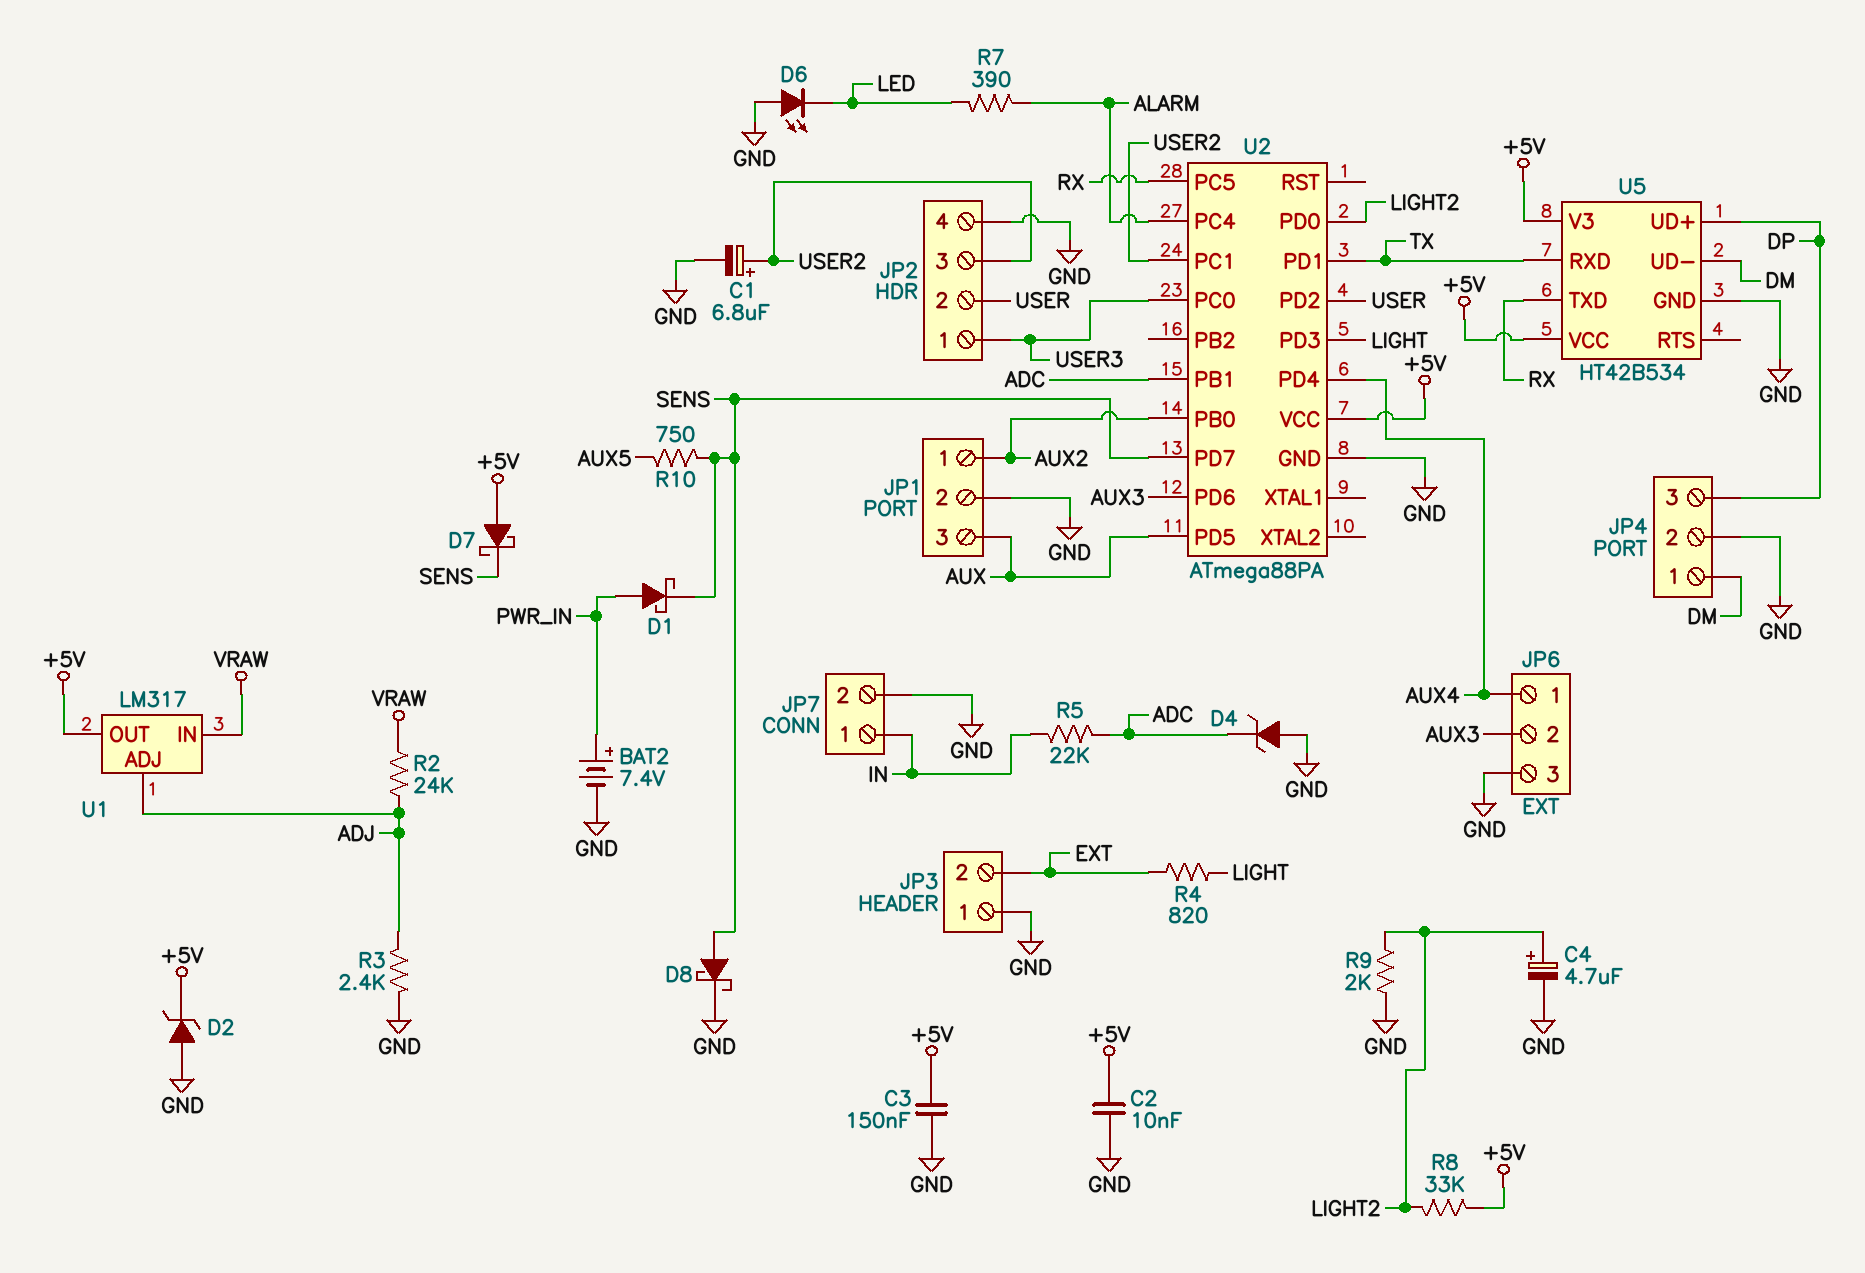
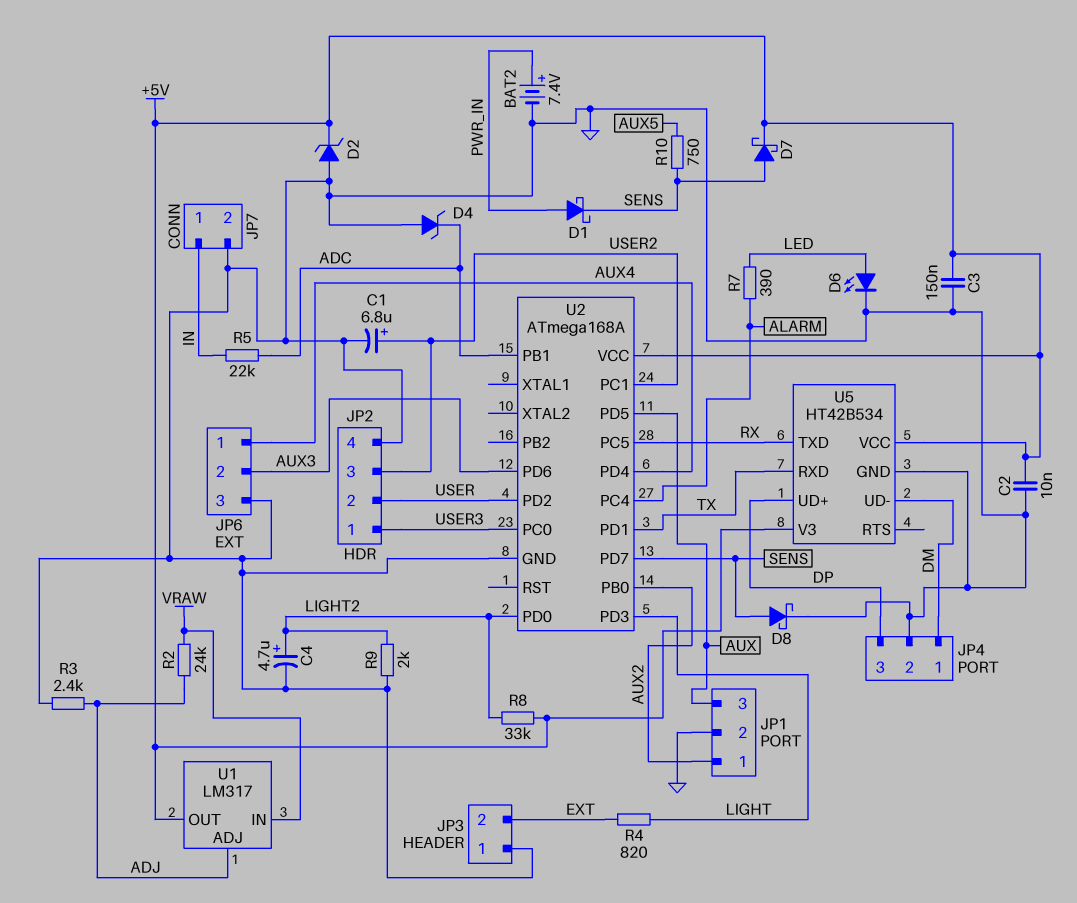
D6: LED (A GND, K LED) -> LED (A LED, K GND)
D7: schottky (A +5V, K SENS) -> schottky (A SENS, K +5V)
U2: ATmega88PA -> ATmega168A

